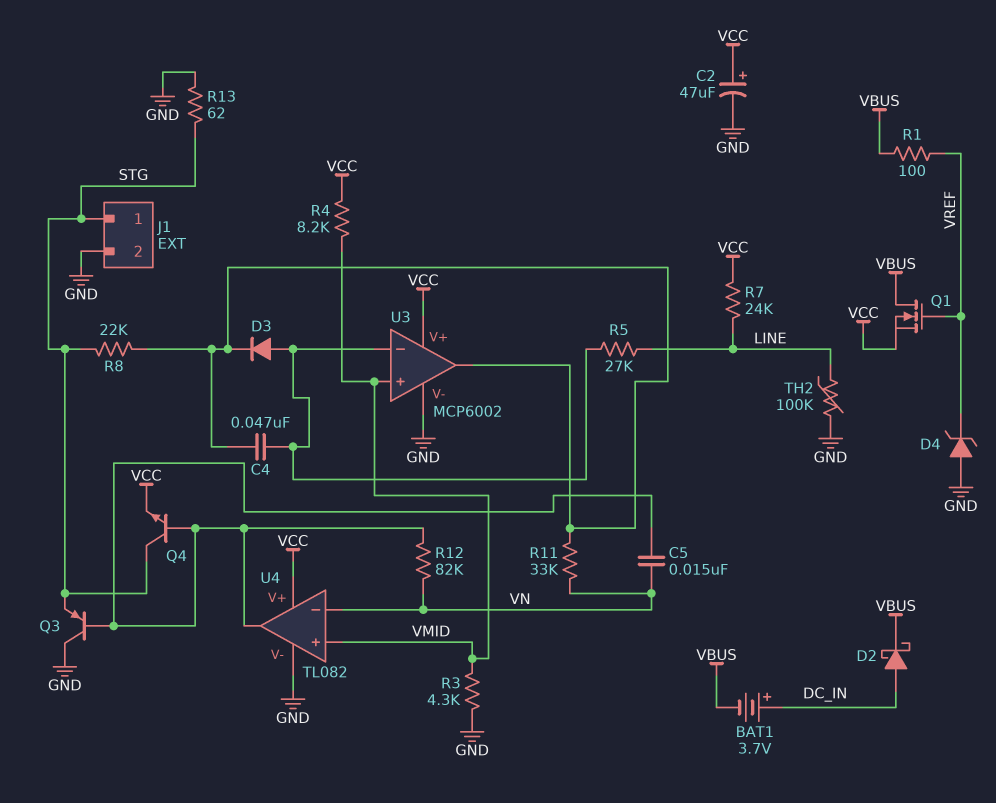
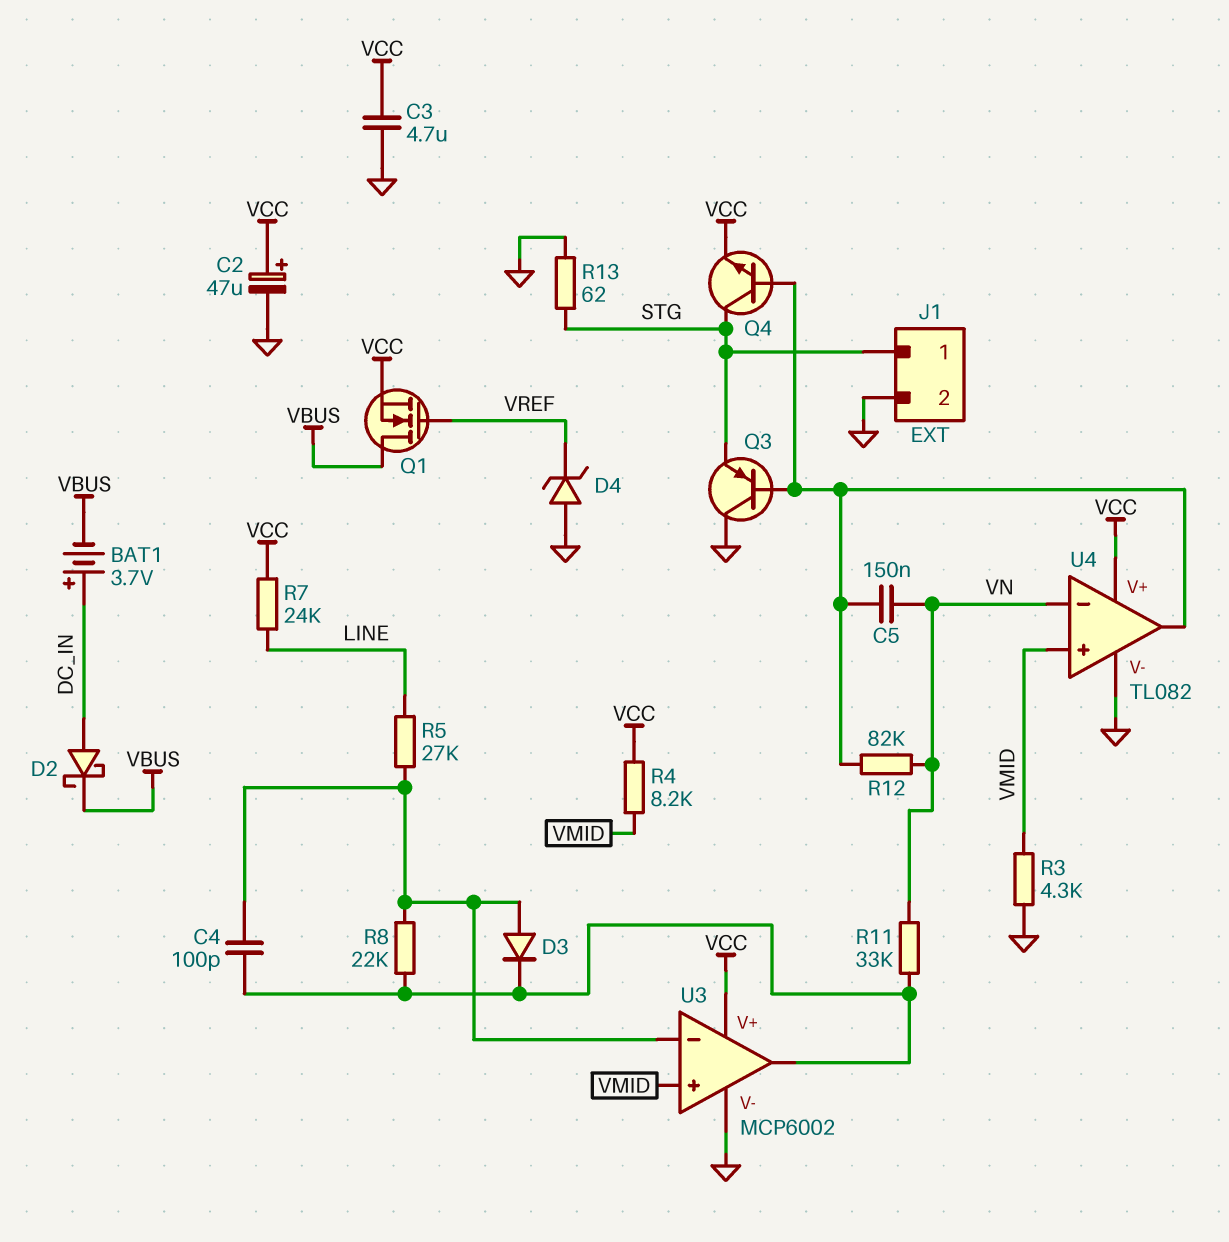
C3: none -> 4.7uF (GND, VCC)
C4: 47nF (U3/in-, U3/out) -> 100pF (U3/in-, U3/out)
C5: 15nF (U4/out, VN) -> 150nF (U4/out, VN)
R1: 100 (VBUS, VREF) -> none
R8: 22k (STG, U3/out) -> 22k (U3/in-, U3/out)
TH2: 100k (GND, LINE) -> none

